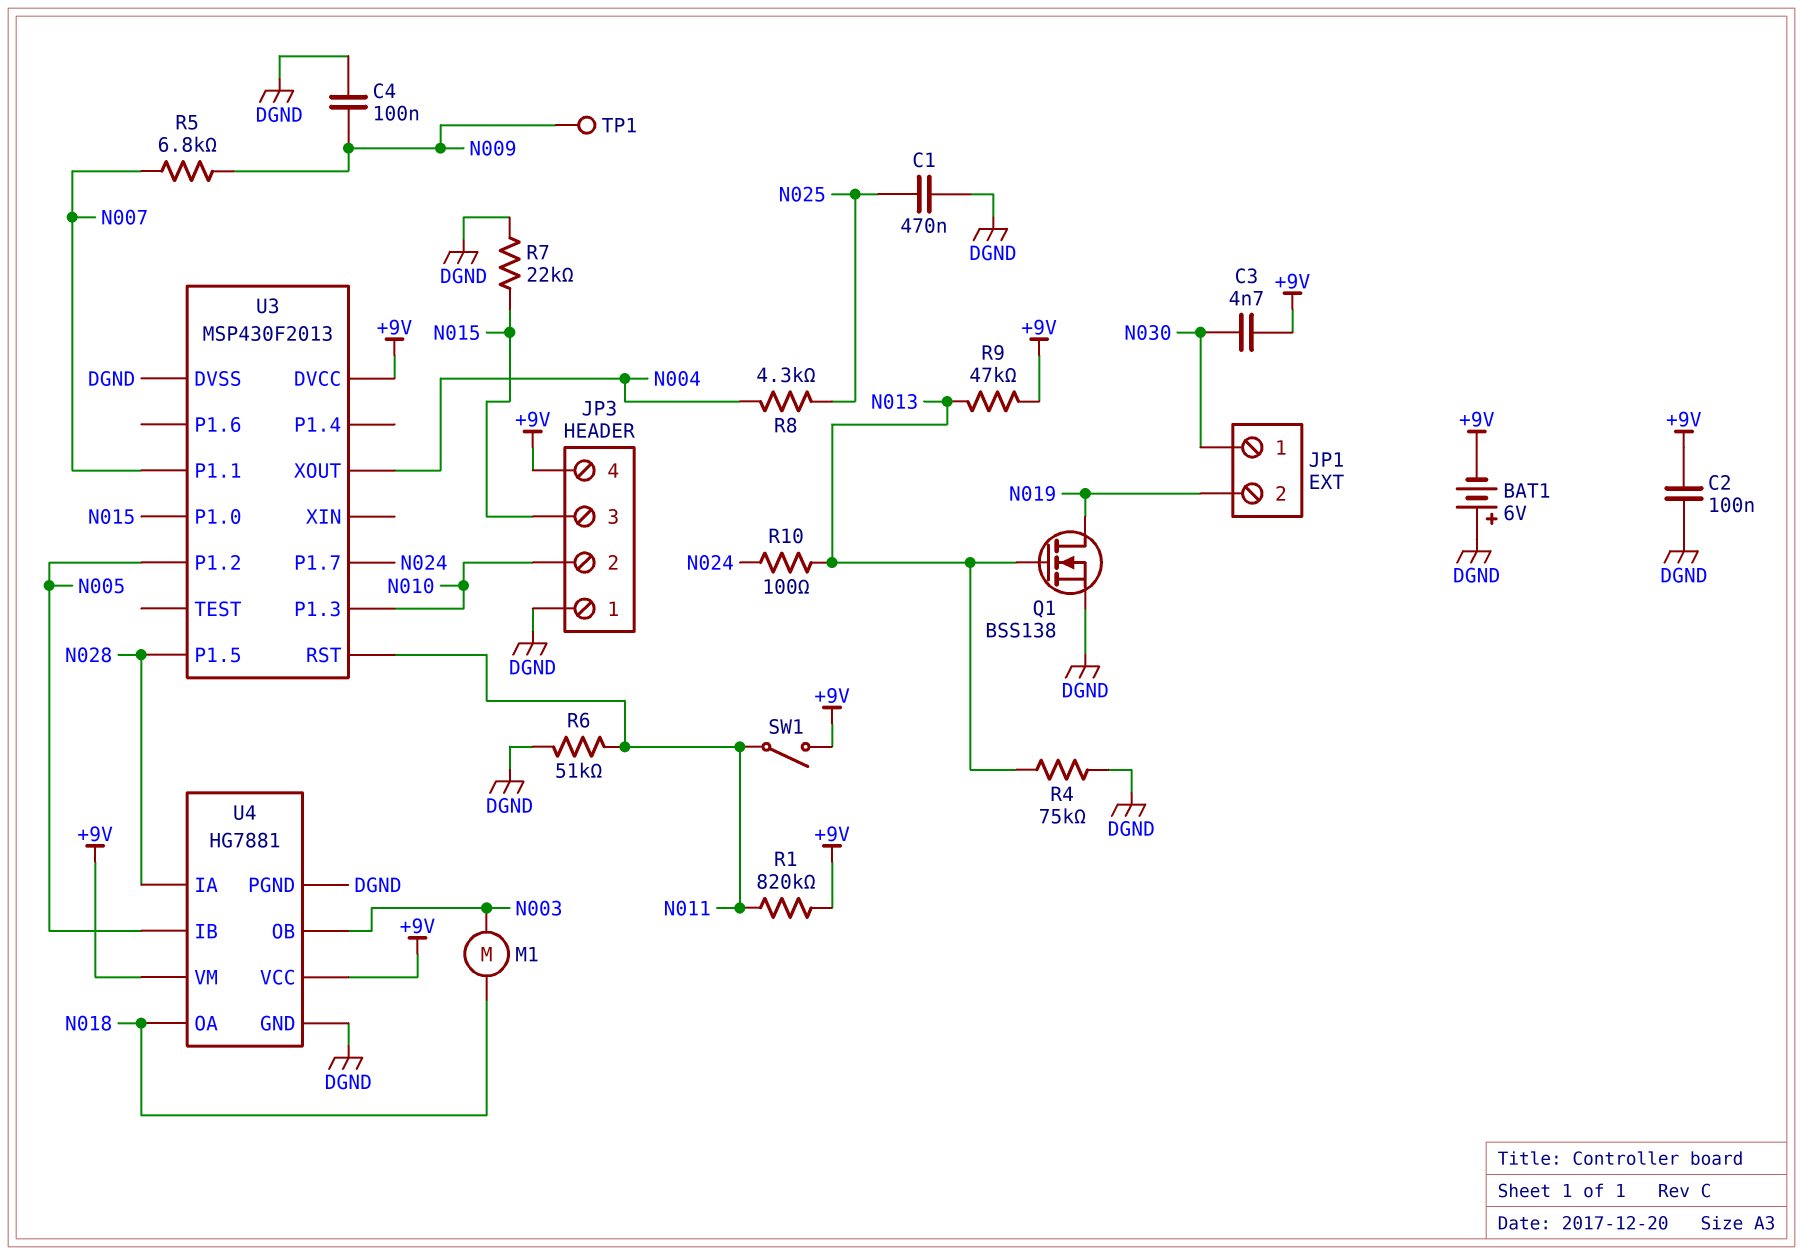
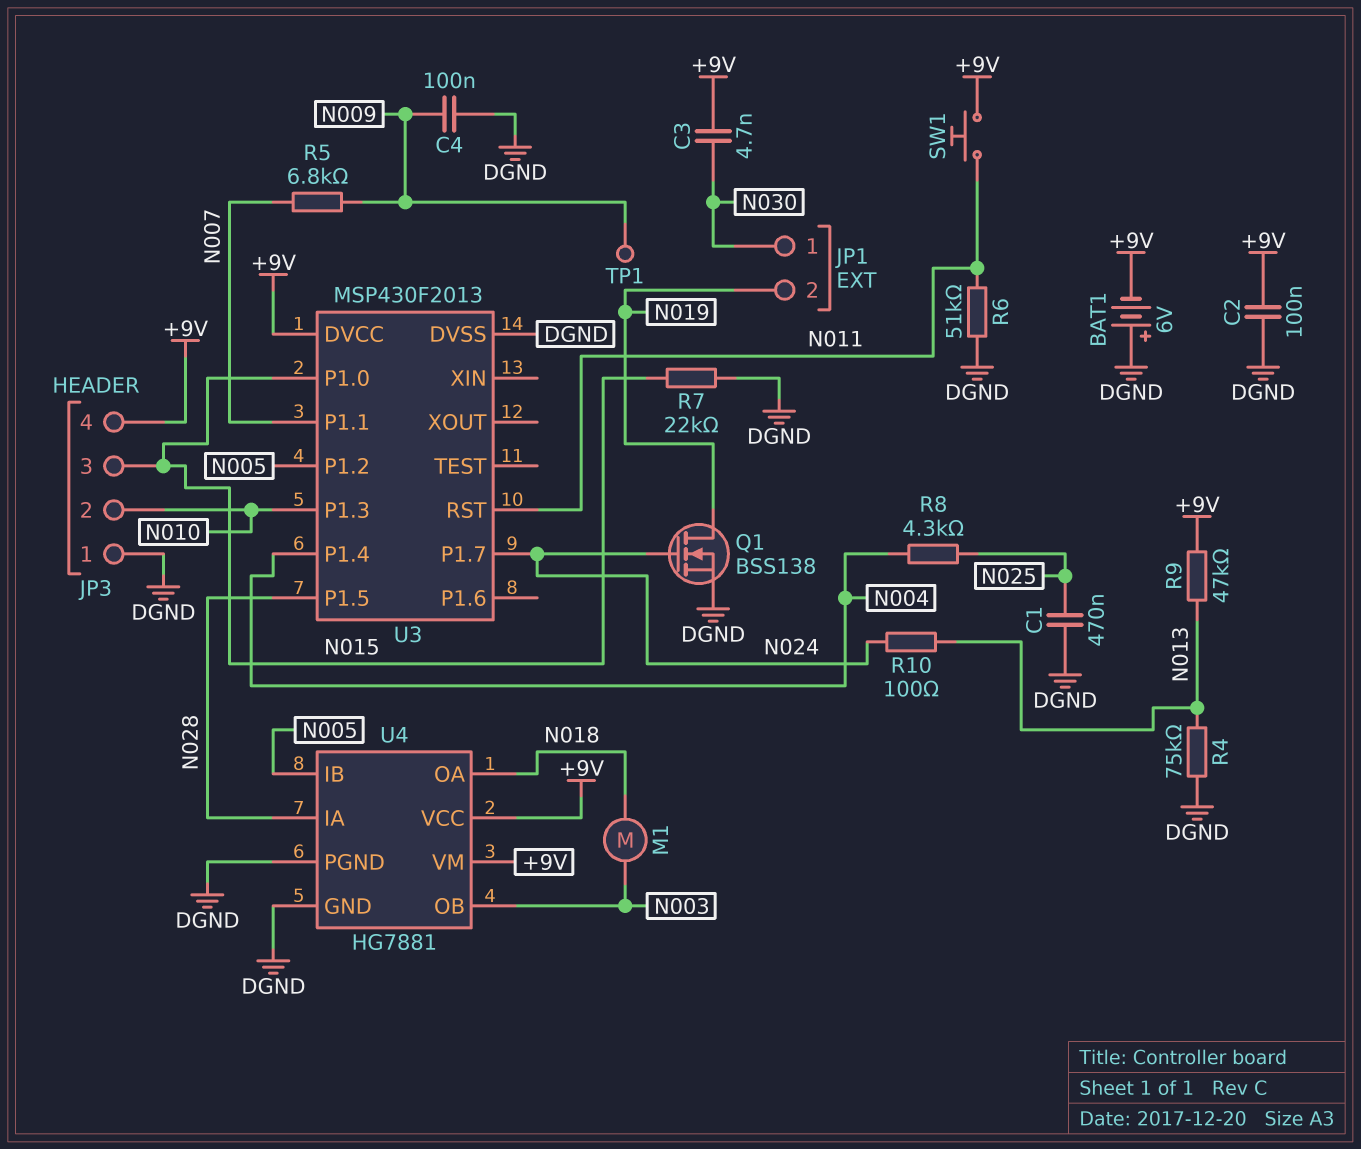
Q1: NMOS BSS138 (G N013, D N019, S DGND) -> NMOS BSS138 (G N024, D N019, S DGND)
R1: 820k (+9V, N011) -> none
SW1: switch (+9V, N011) -> button (+9V, N011)
U3 pin P1.4: none -> N004
U3 pin XOUT: N004 -> none

